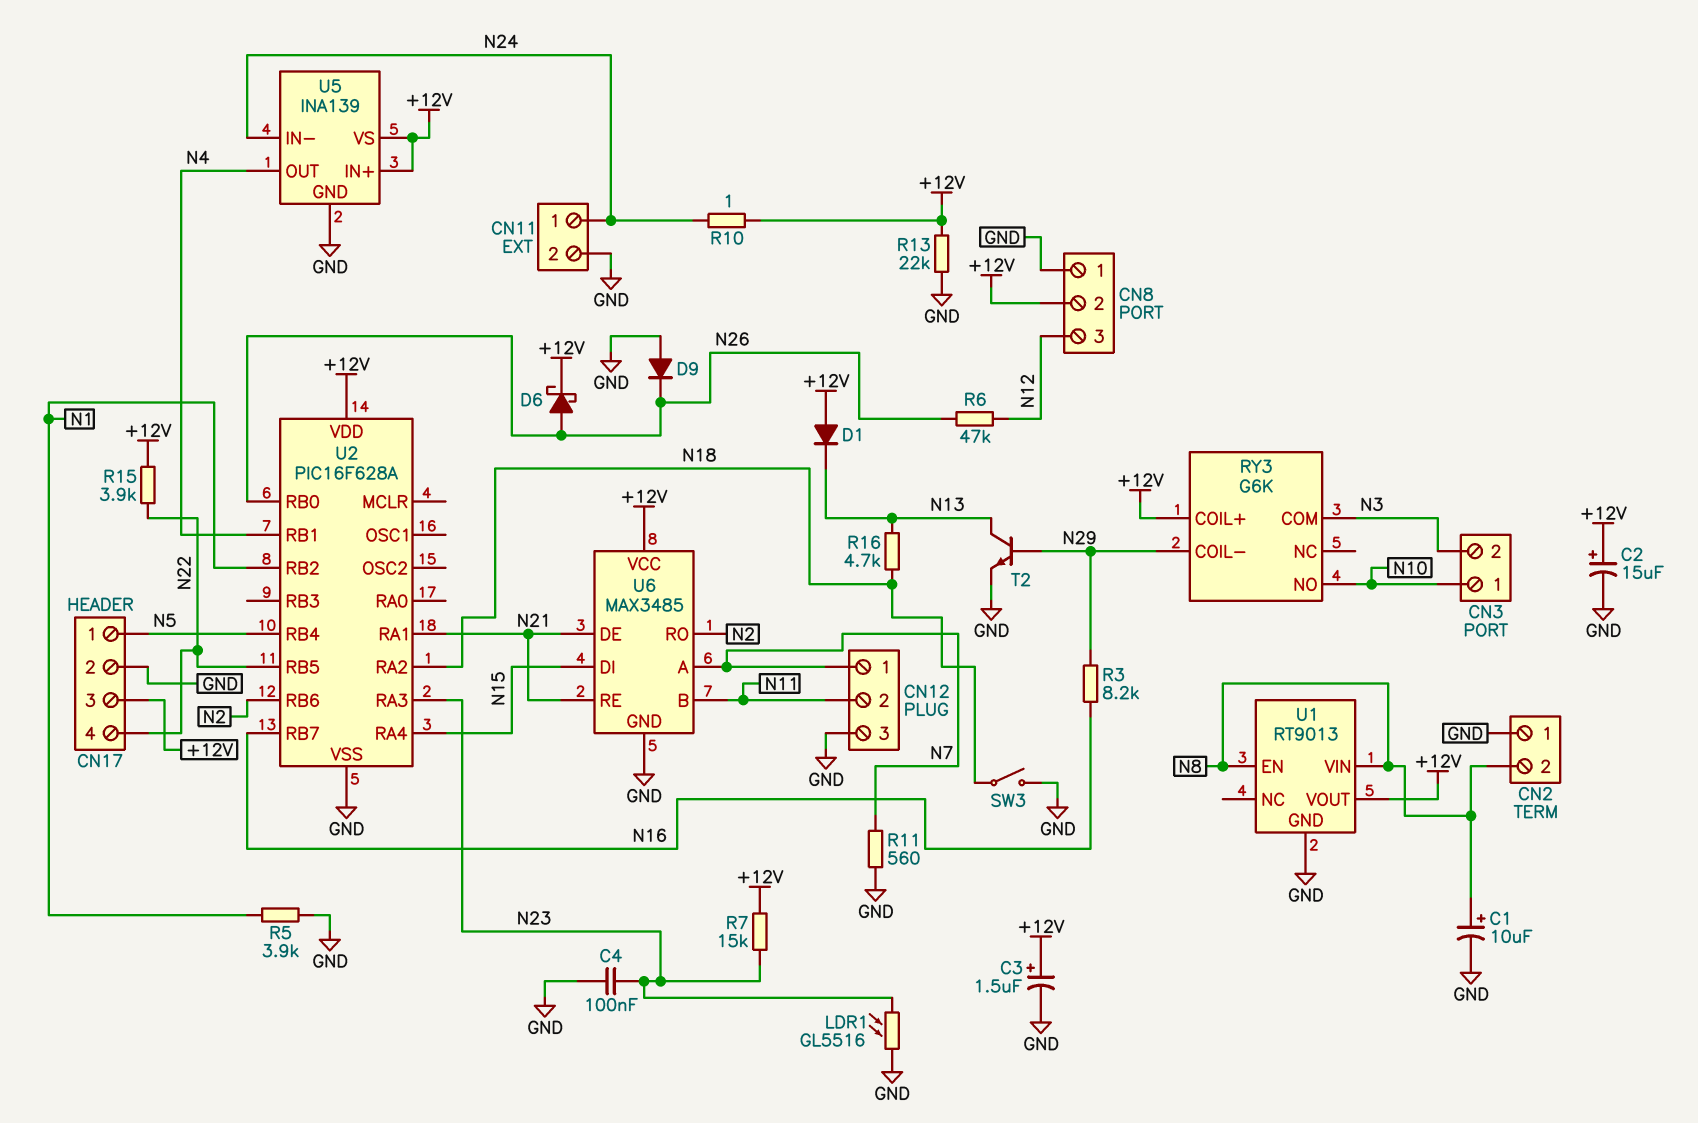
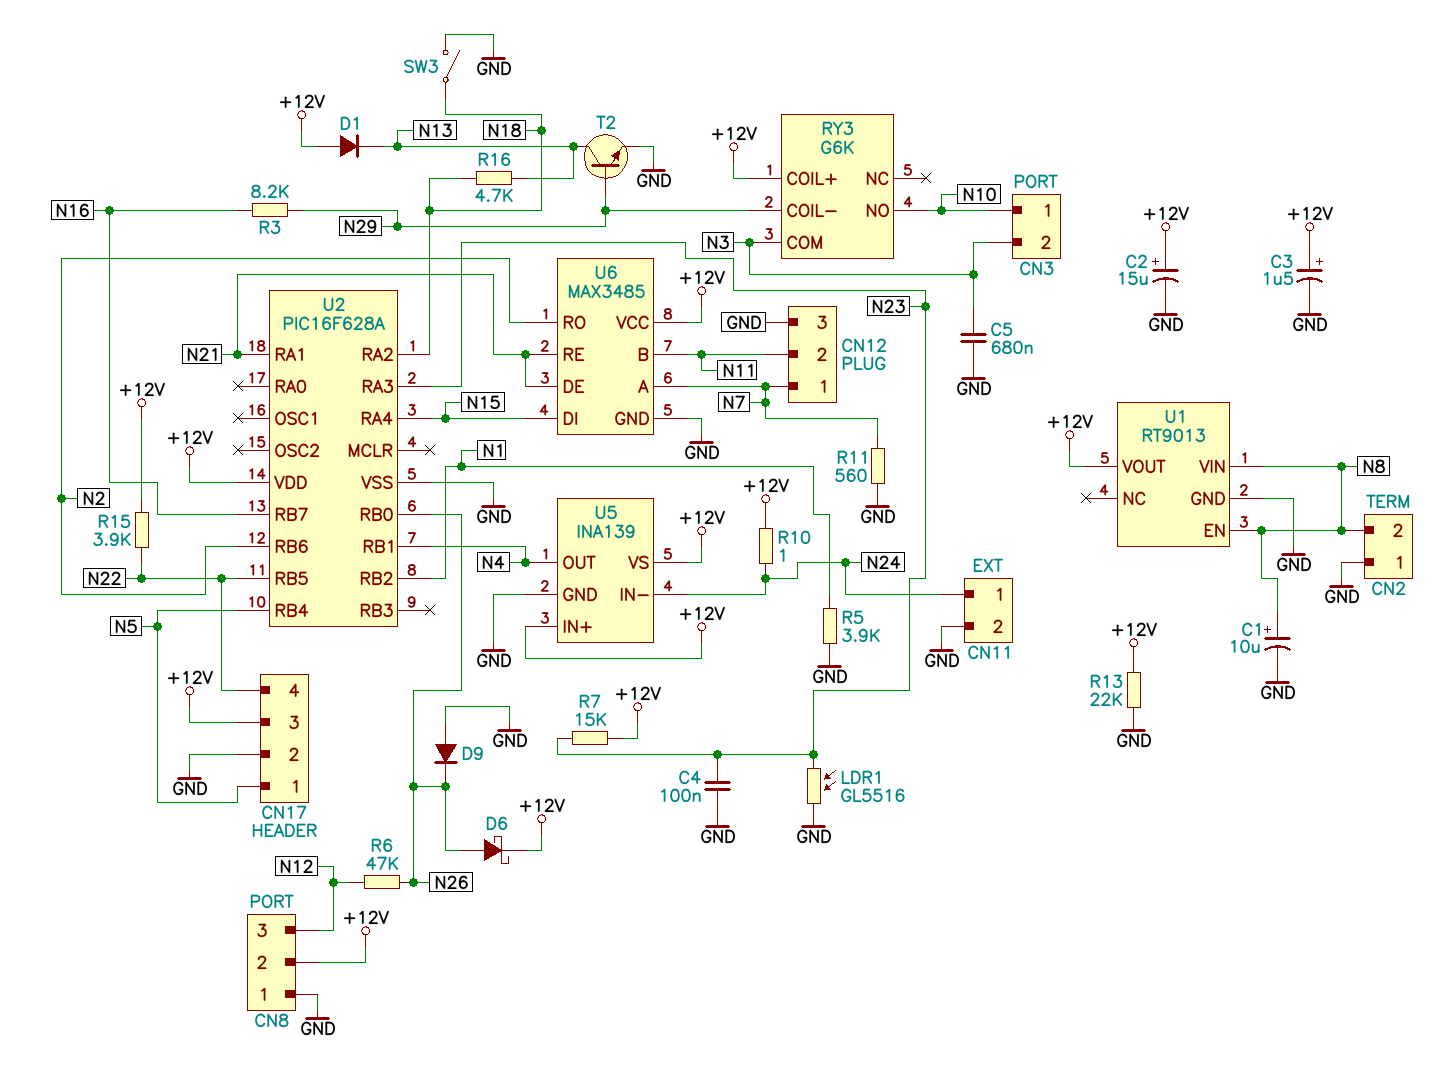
C5: none -> 680nF (GND, N3)

